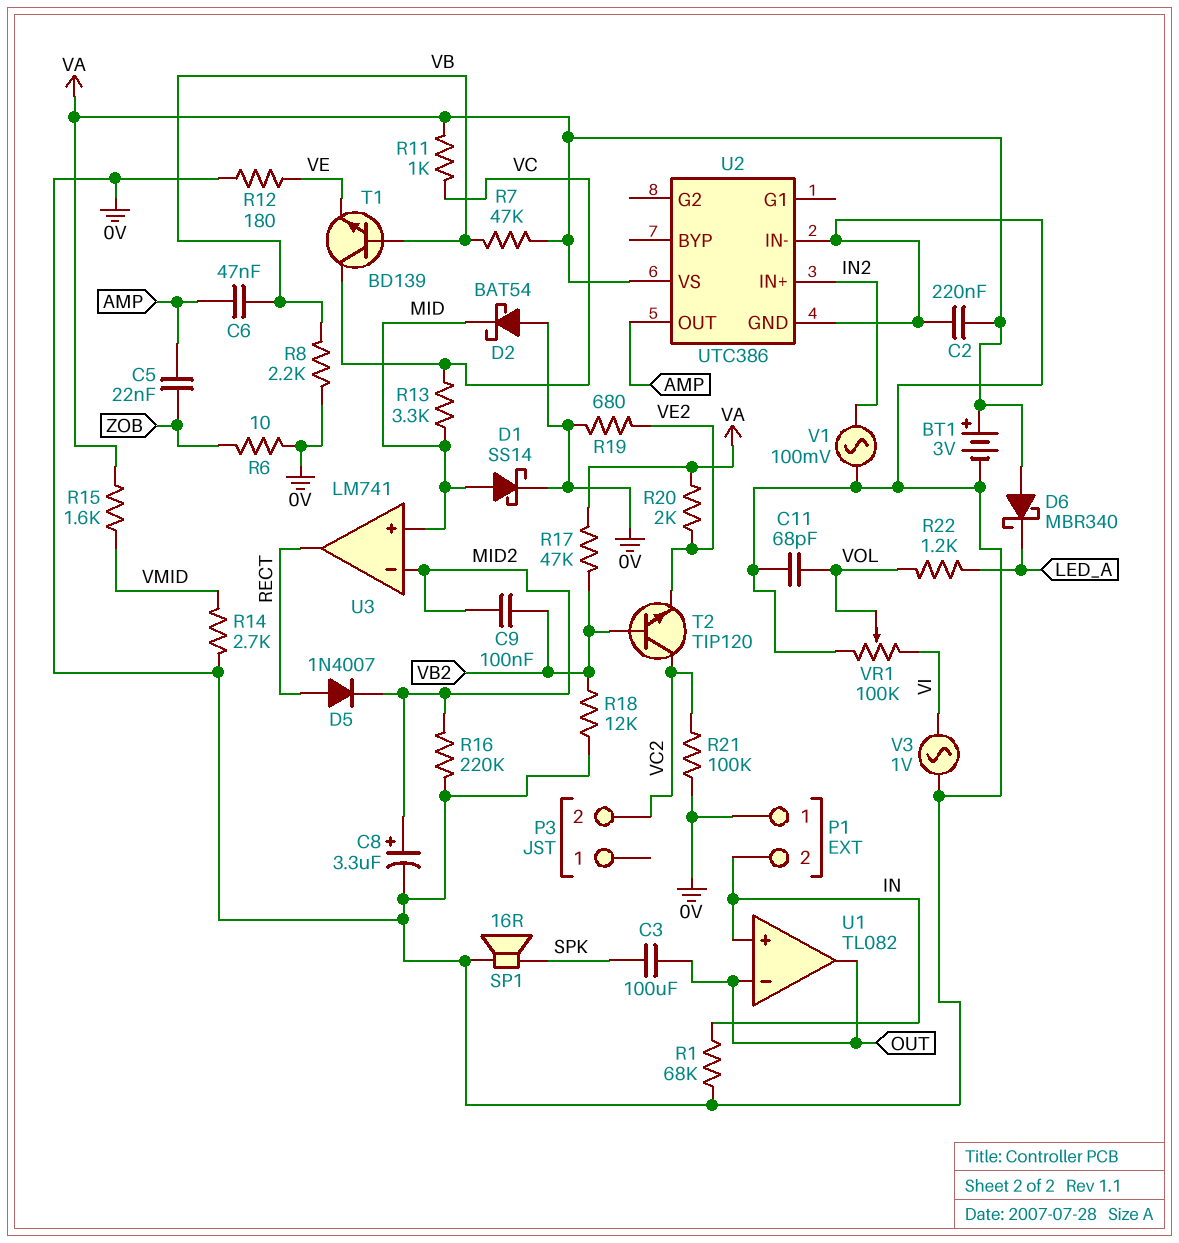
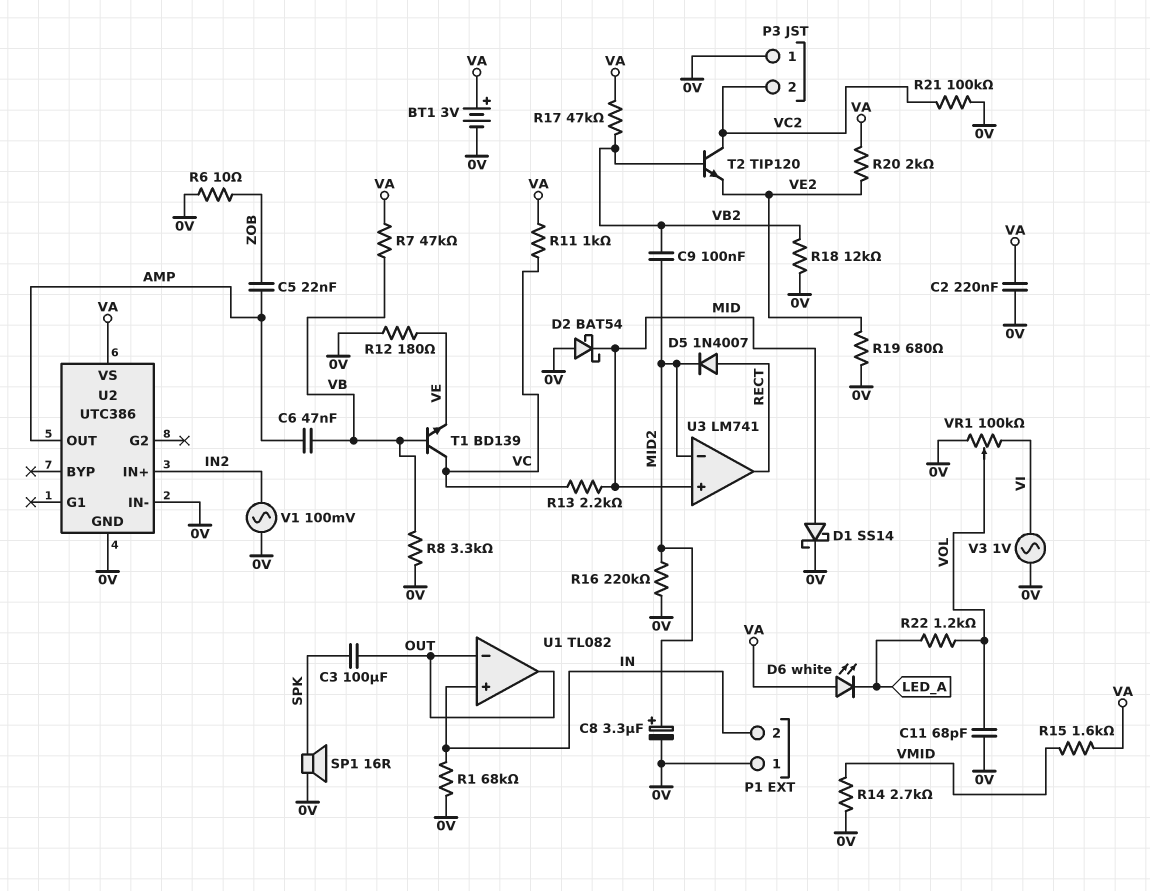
D6: schottky MBR340 (A VA, K LED_A) -> LED white (A VA, K LED_A)
P3 pin 1: none -> 0V
R8: 2.2k (0V, VB) -> 3.3k (0V, VB)
R13: 3.3k (MID, VC) -> 2.2k (MID, VC)

